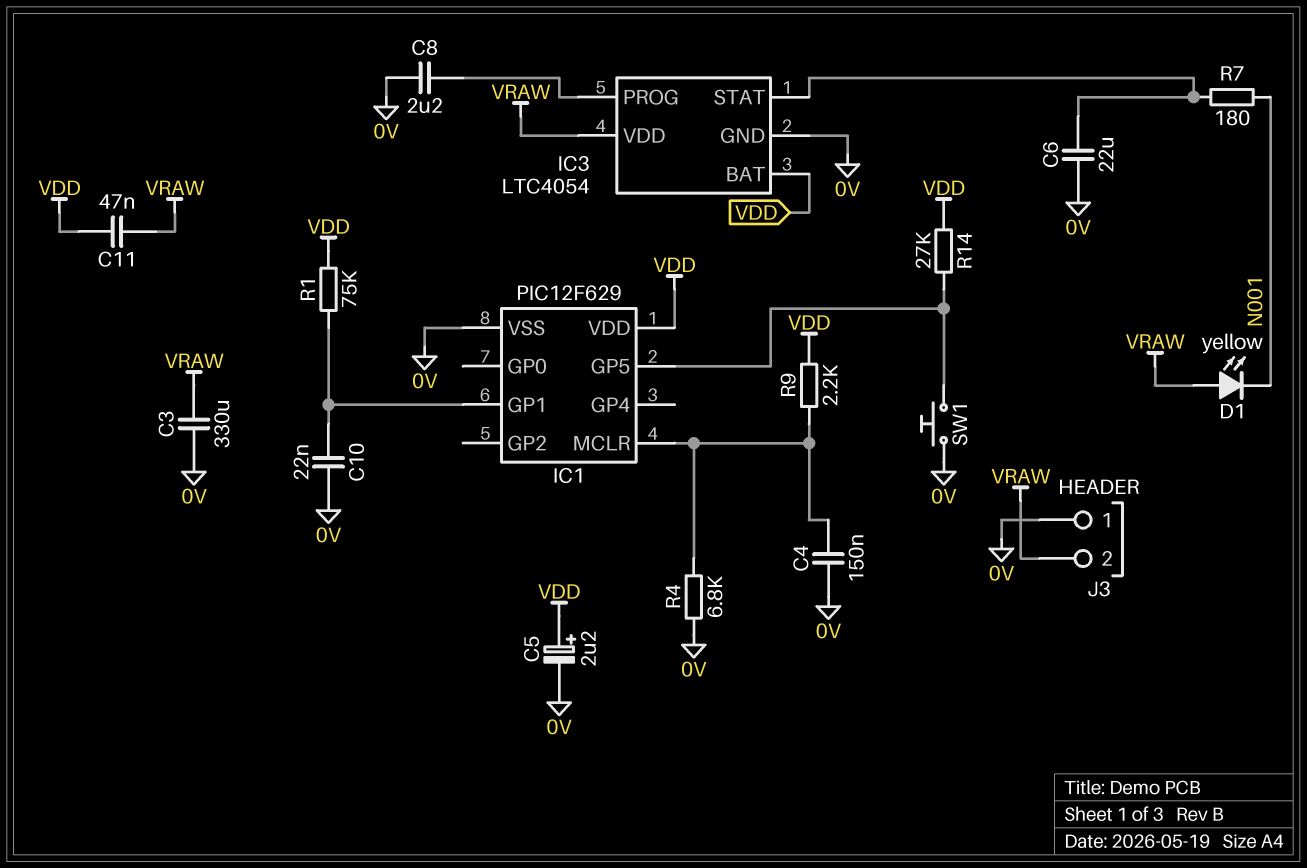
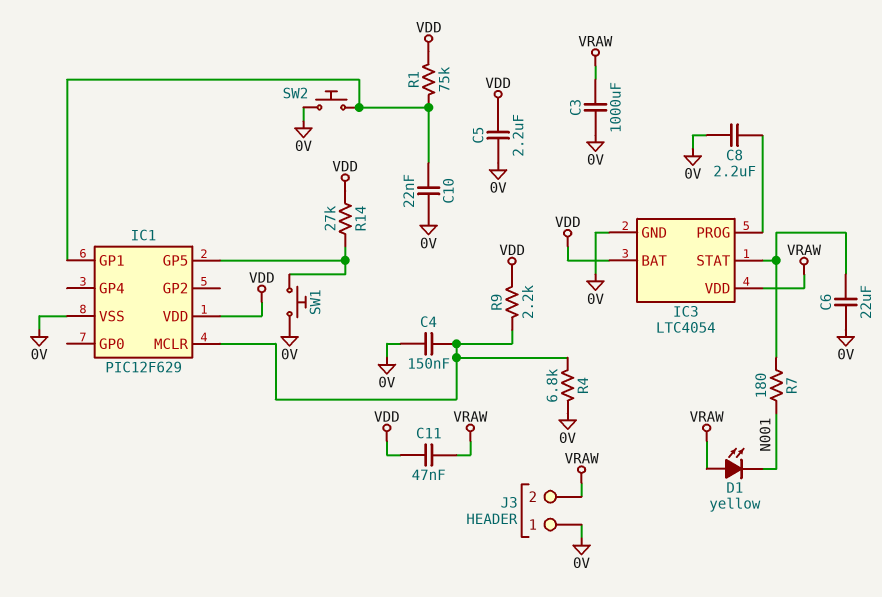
C3: 330uF (0V, VRAW) -> 1000uF (0V, VRAW)
C5: 2.2uF (plus VDD, minus 0V) -> 2.2uF (0V, VDD)
SW2: none -> button (0V, IC1/GP1)

